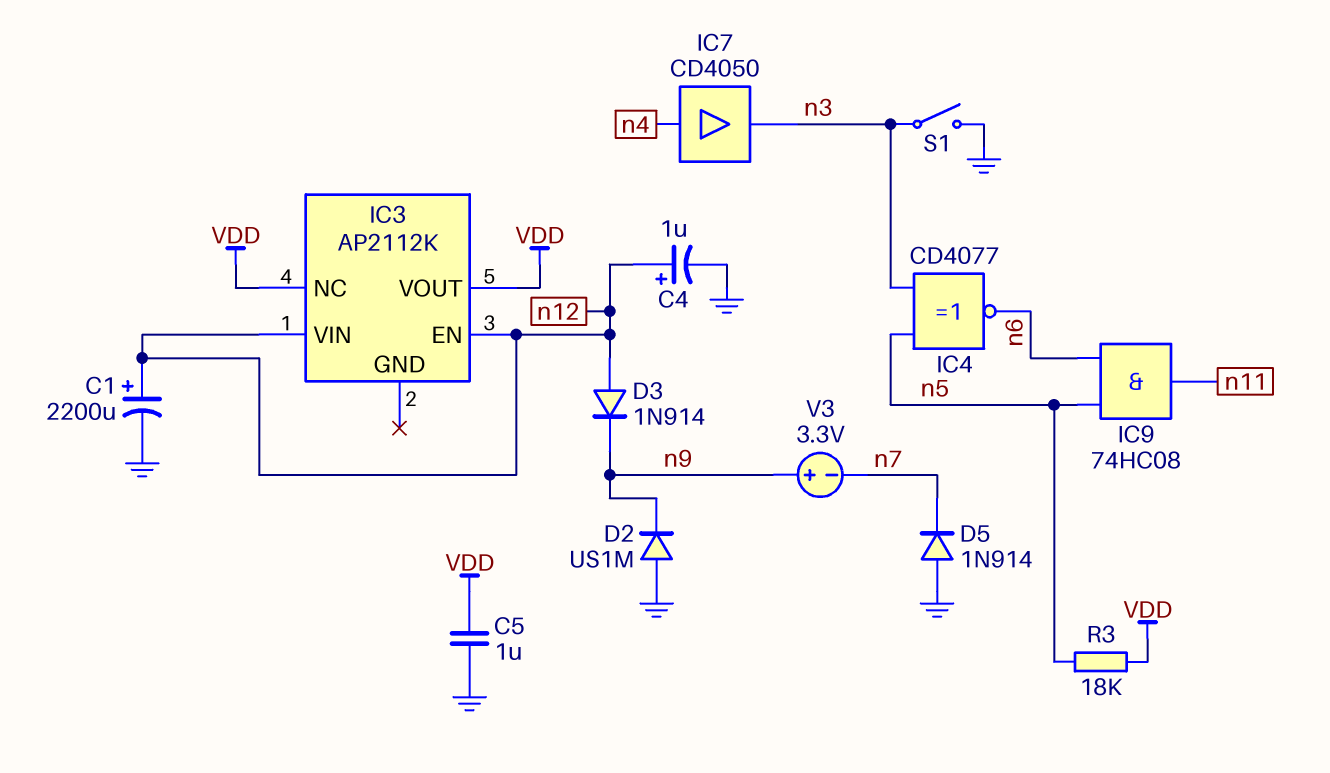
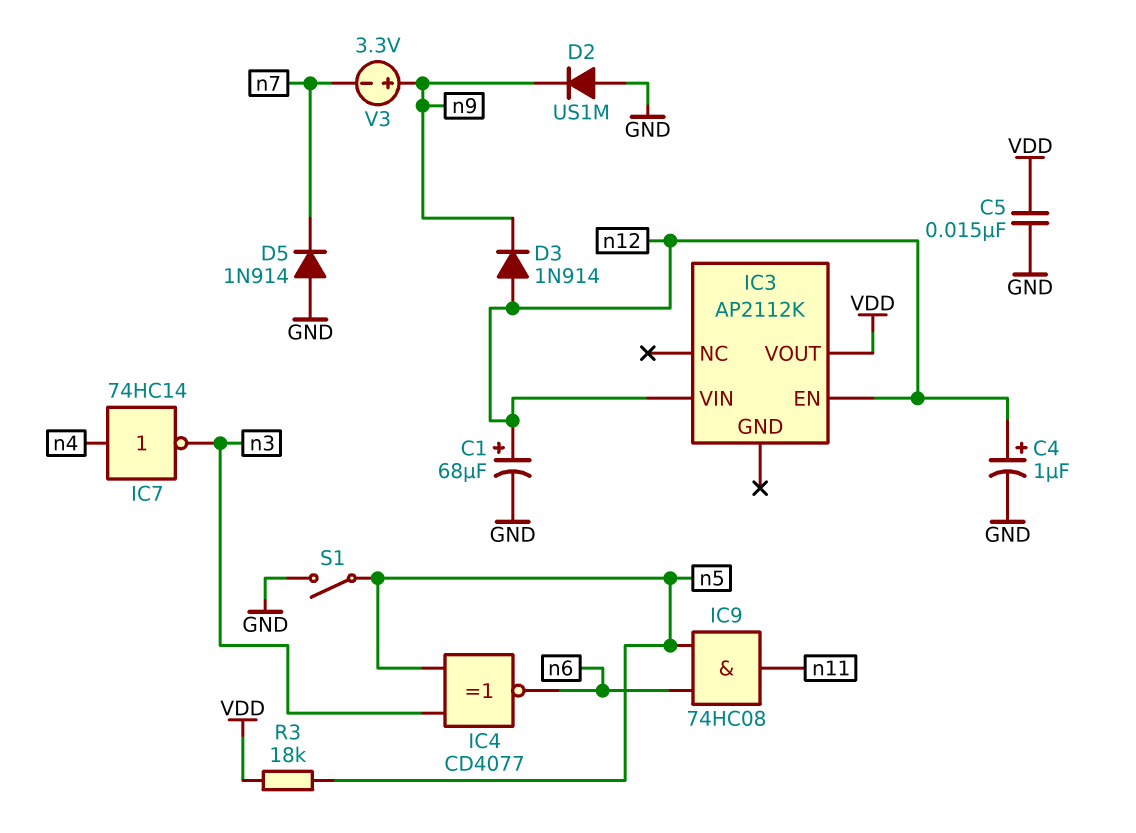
C1: 2200uF (plus n12, minus GND) -> 68uF (plus n12, minus GND)
C5: 1uF (GND, VDD) -> 15nF (GND, VDD)
IC3 pin NC: VDD -> none
IC7: buffer CD4050 (in n4, out n3) -> NOT 74HC14 (in n4, out n3)
S1: switch (GND, n3) -> switch (GND, n5)

